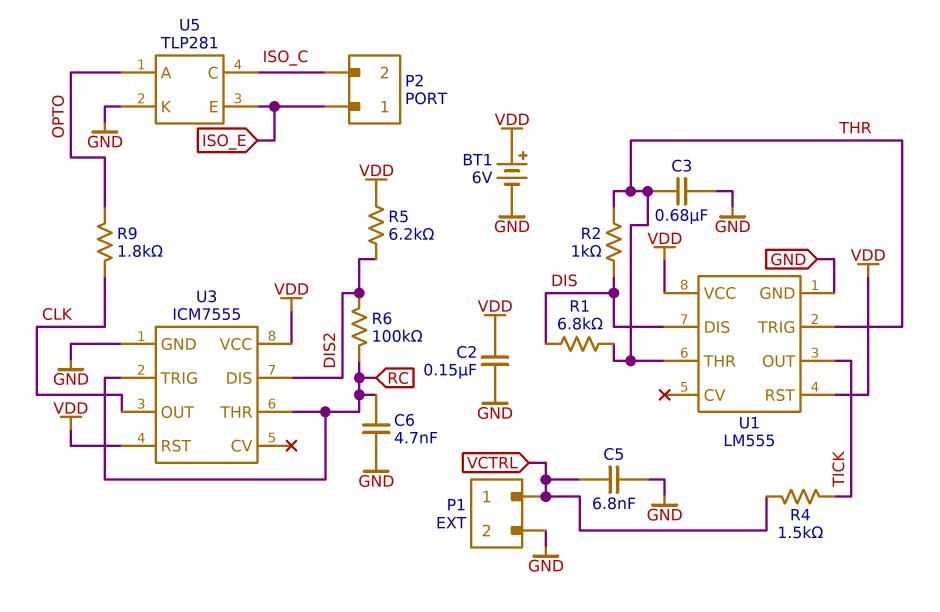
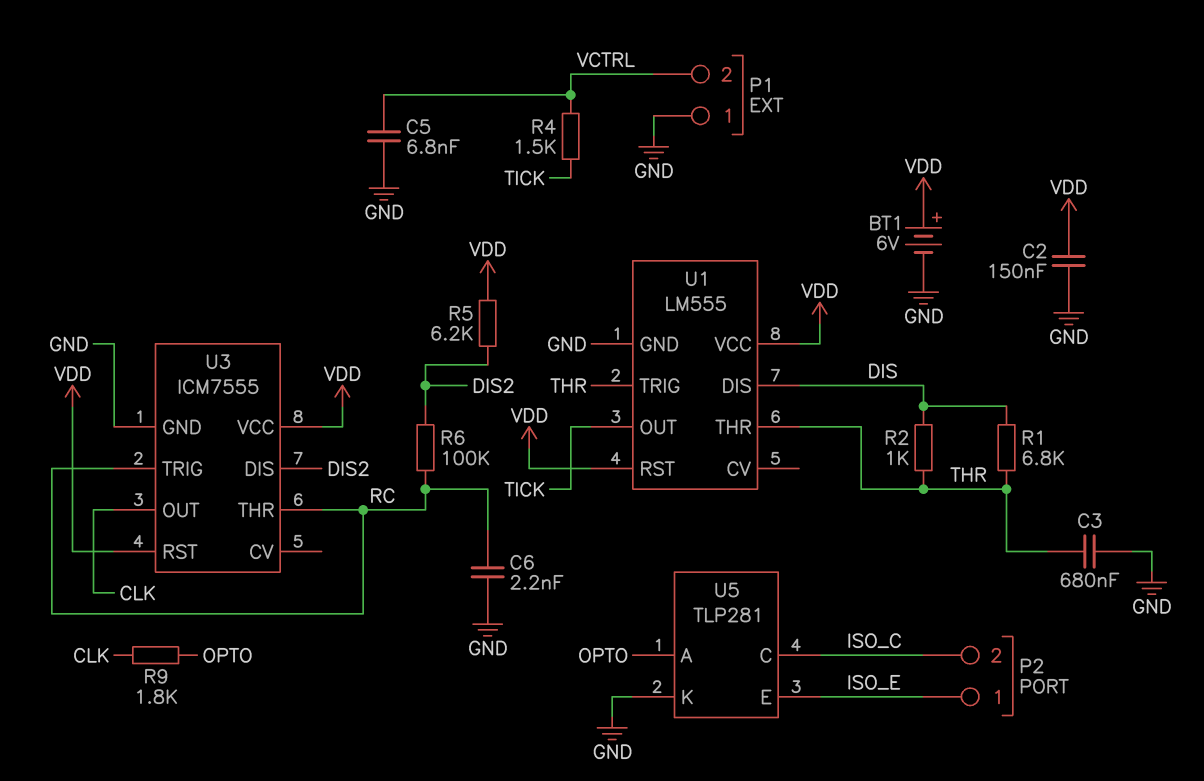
C6: 4.7nF (GND, RC) -> 2.2nF (GND, RC)
P1 pin 1: VCTRL -> GND
P1 pin 2: GND -> VCTRL

